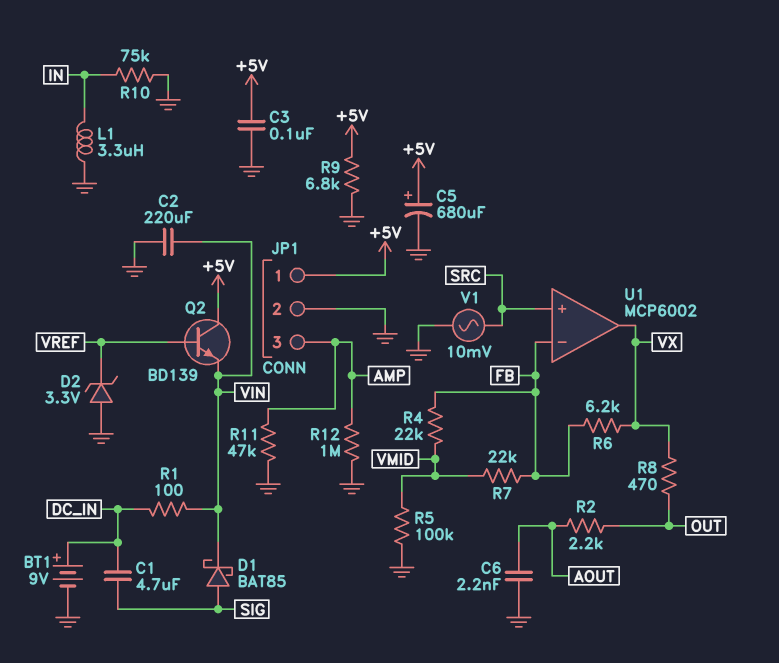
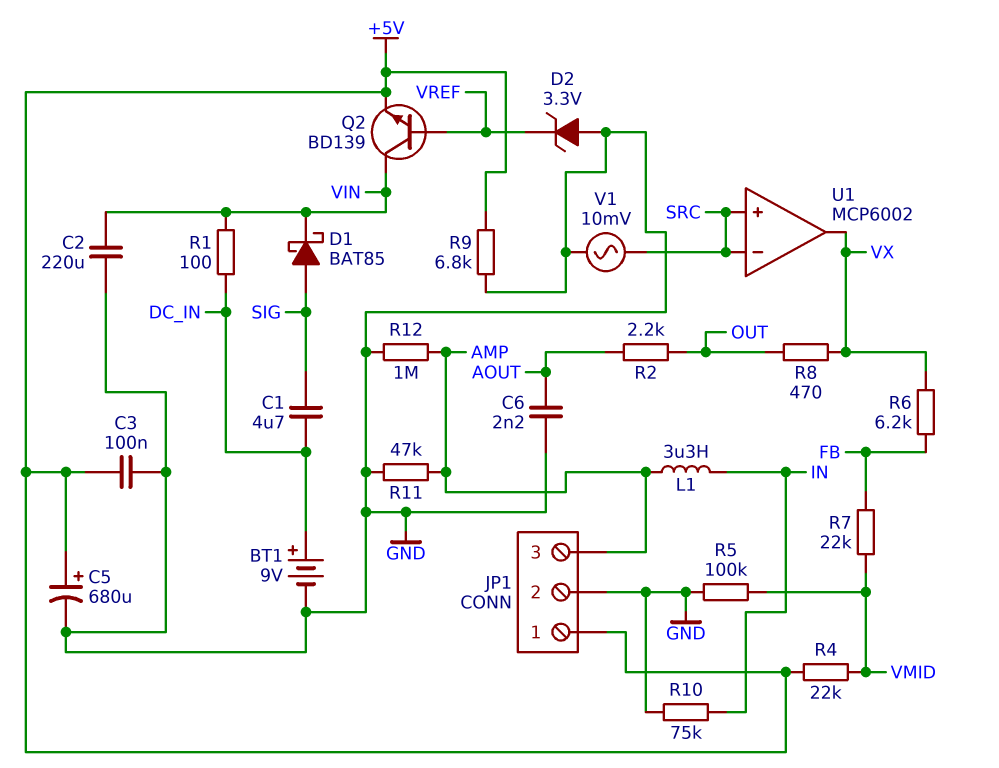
L1: 3.3uH (GND, IN) -> 3.3uH (AMP, IN)
Q2: NPN BD139 (B VREF, C +5V, E VIN) -> NPN BD139 (B VREF, C VIN, E +5V)
R4: 22k (FB, VMID) -> 22k (+5V, VMID)
U1 pin in-: FB -> SRC

